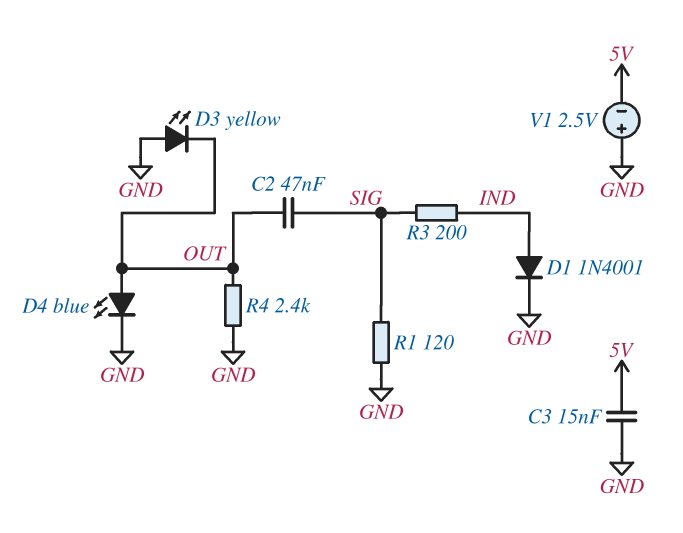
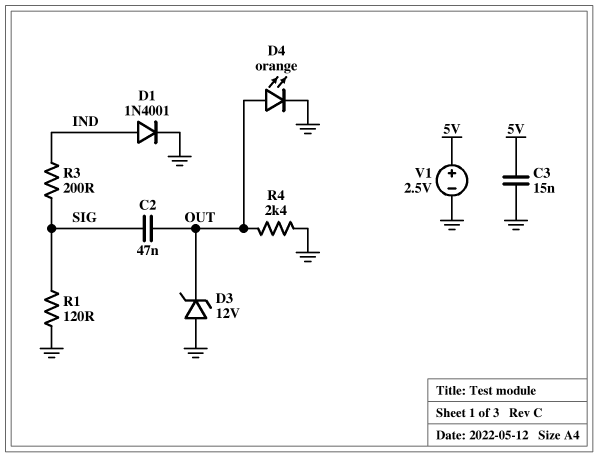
D3: LED yellow (A GND, K OUT) -> zener 12V (A GND, K OUT)
D4: LED blue (A OUT, K GND) -> LED orange (A OUT, K GND)
V1: 2.5V (plus GND, minus 5V) -> 2.5V (plus 5V, minus GND)

